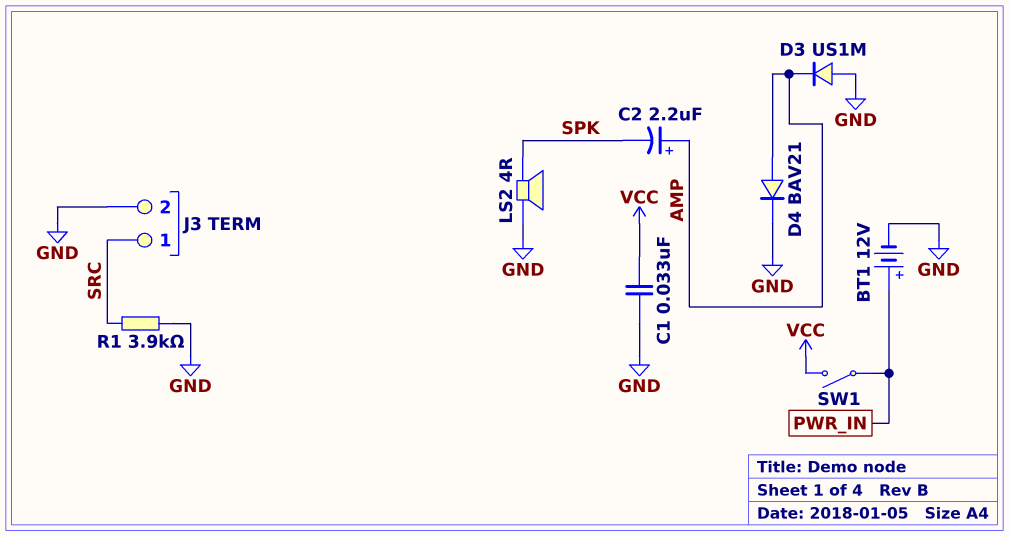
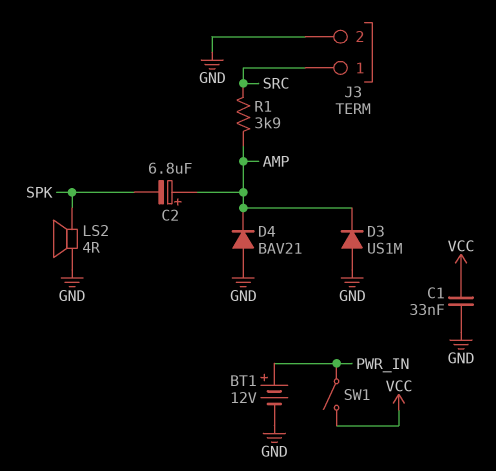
C2: 2.2uF (plus AMP, minus SPK) -> 6.8uF (plus AMP, minus SPK)
D4: diode BAV21 (A AMP, K GND) -> diode BAV21 (A GND, K AMP)
R1: 3.9k (GND, SRC) -> 3.9k (AMP, SRC)

